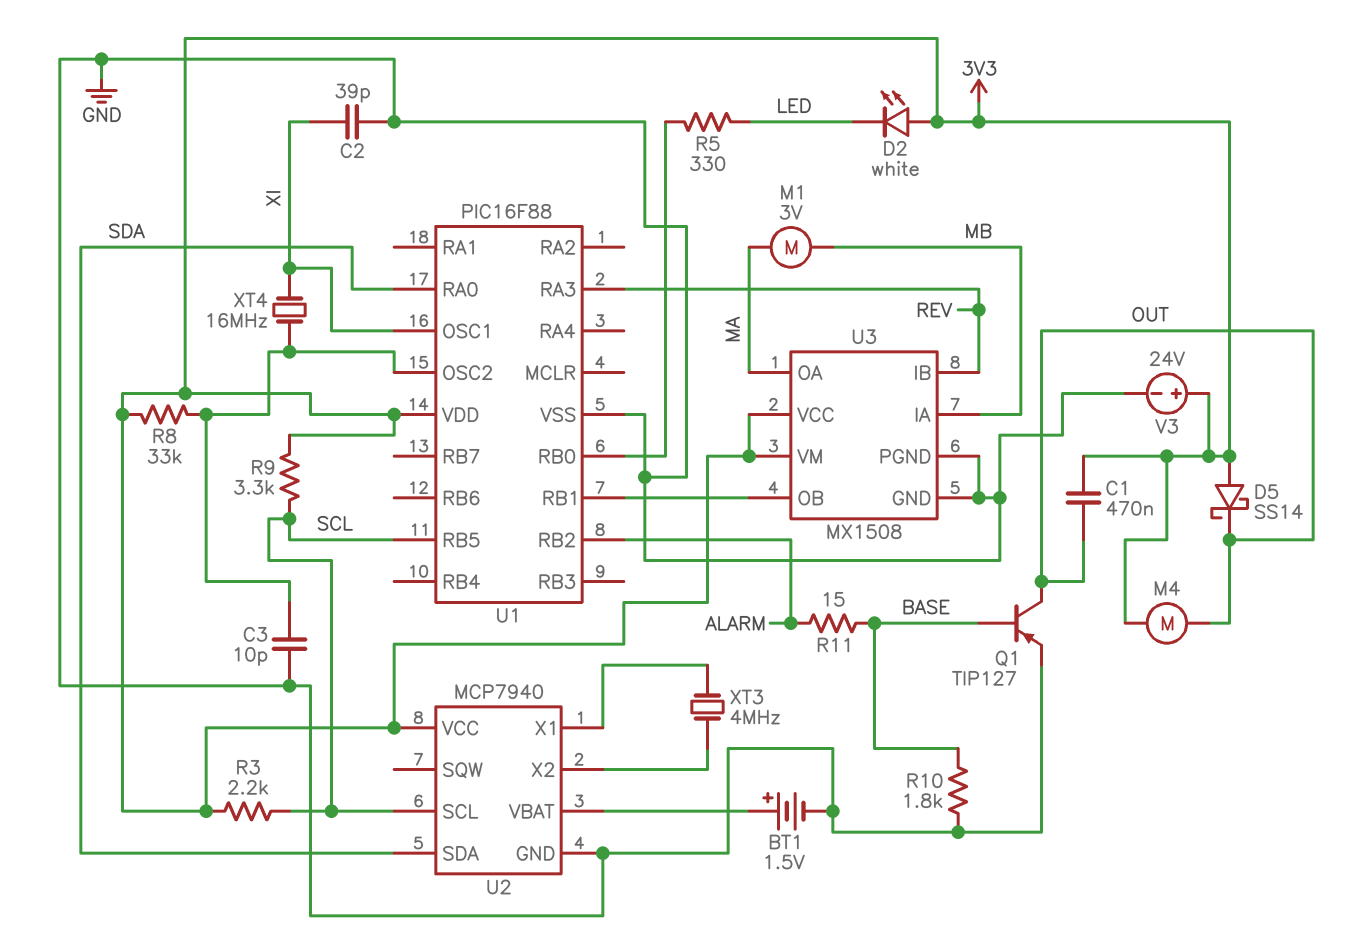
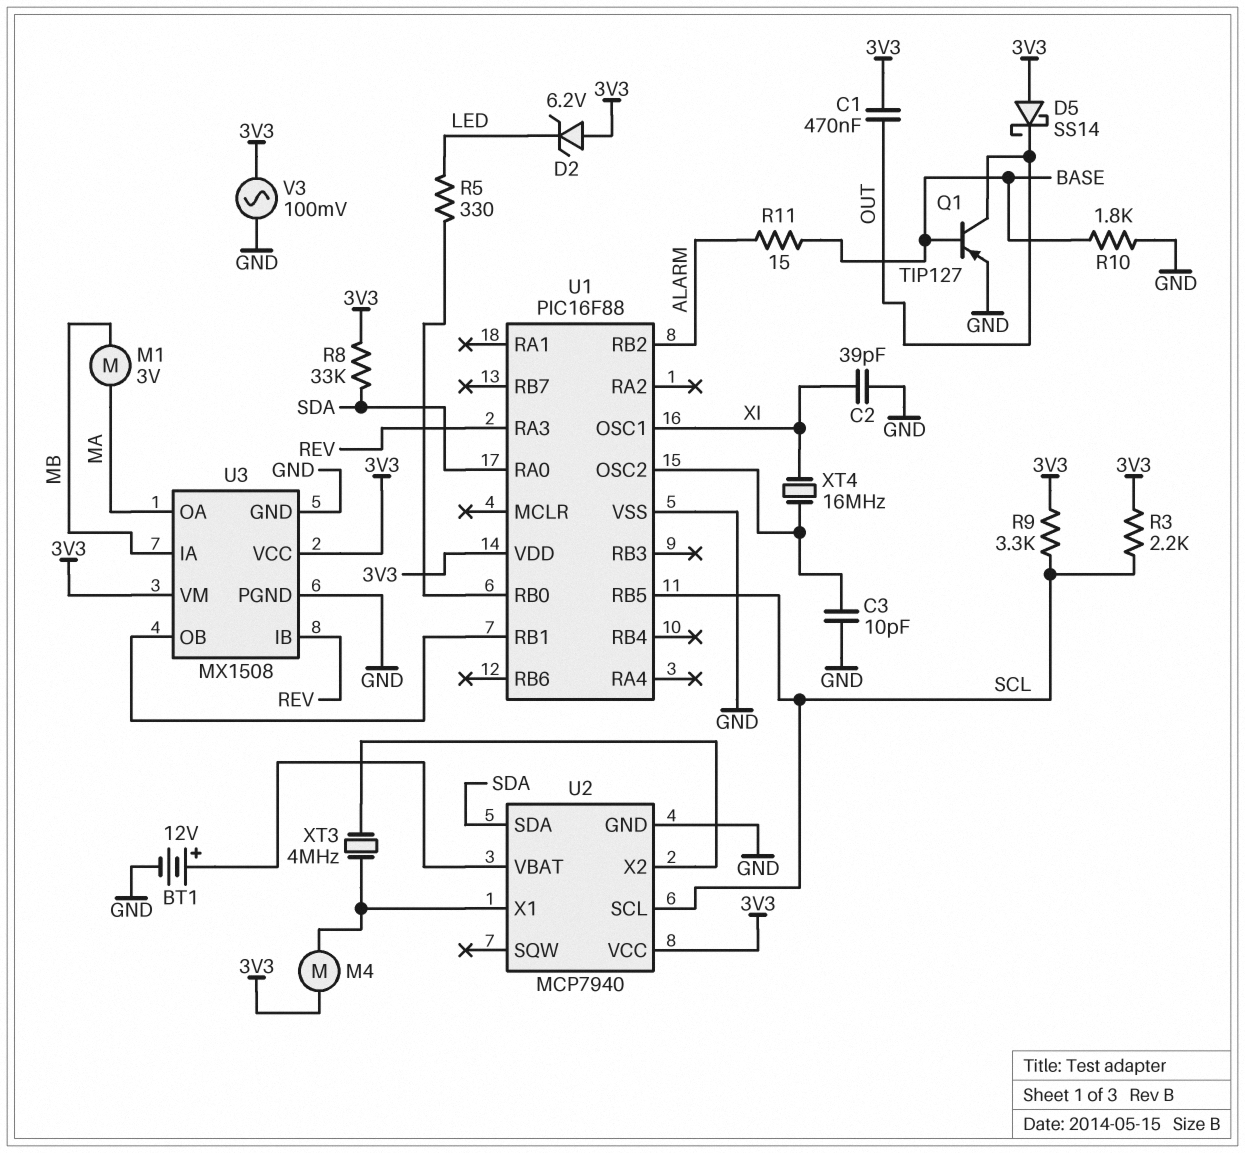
BT1: 1.5V (plus U2/VBAT, minus GND) -> 12V (plus U2/VBAT, minus GND)
D2: LED white (A 3V3, K LED) -> zener 6.2V (A 3V3, K LED)
M4: motor (3V3, OUT) -> motor (3V3, U2/X1)
R8: 33k (3V3, U1/OSC2) -> 33k (3V3, SDA)
V3: 24V (plus 3V3, minus GND) -> AC 100mV (3V3, GND)

